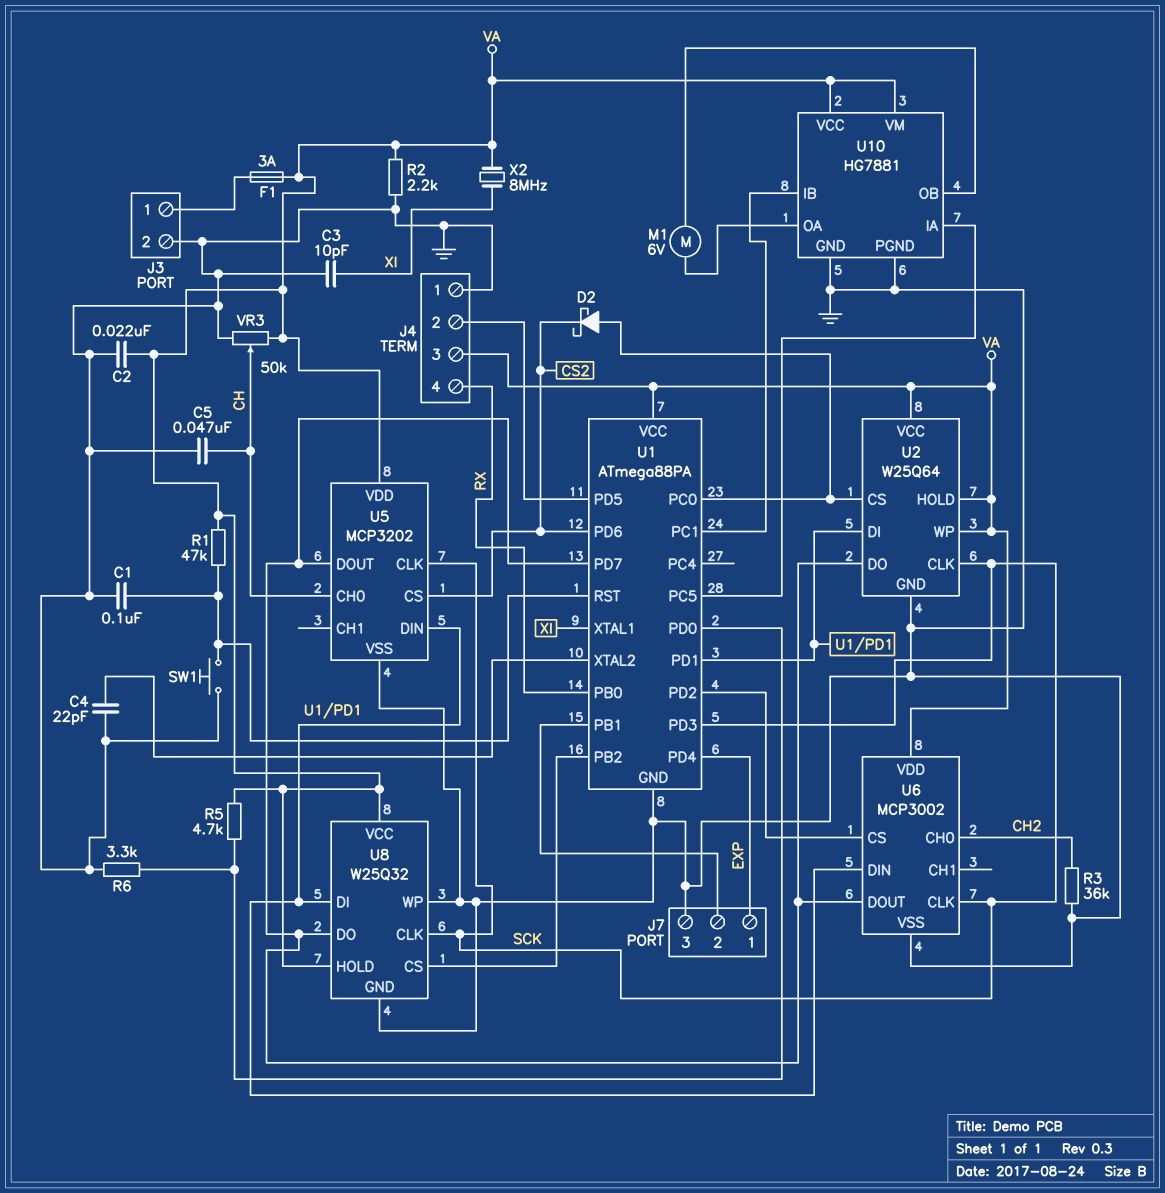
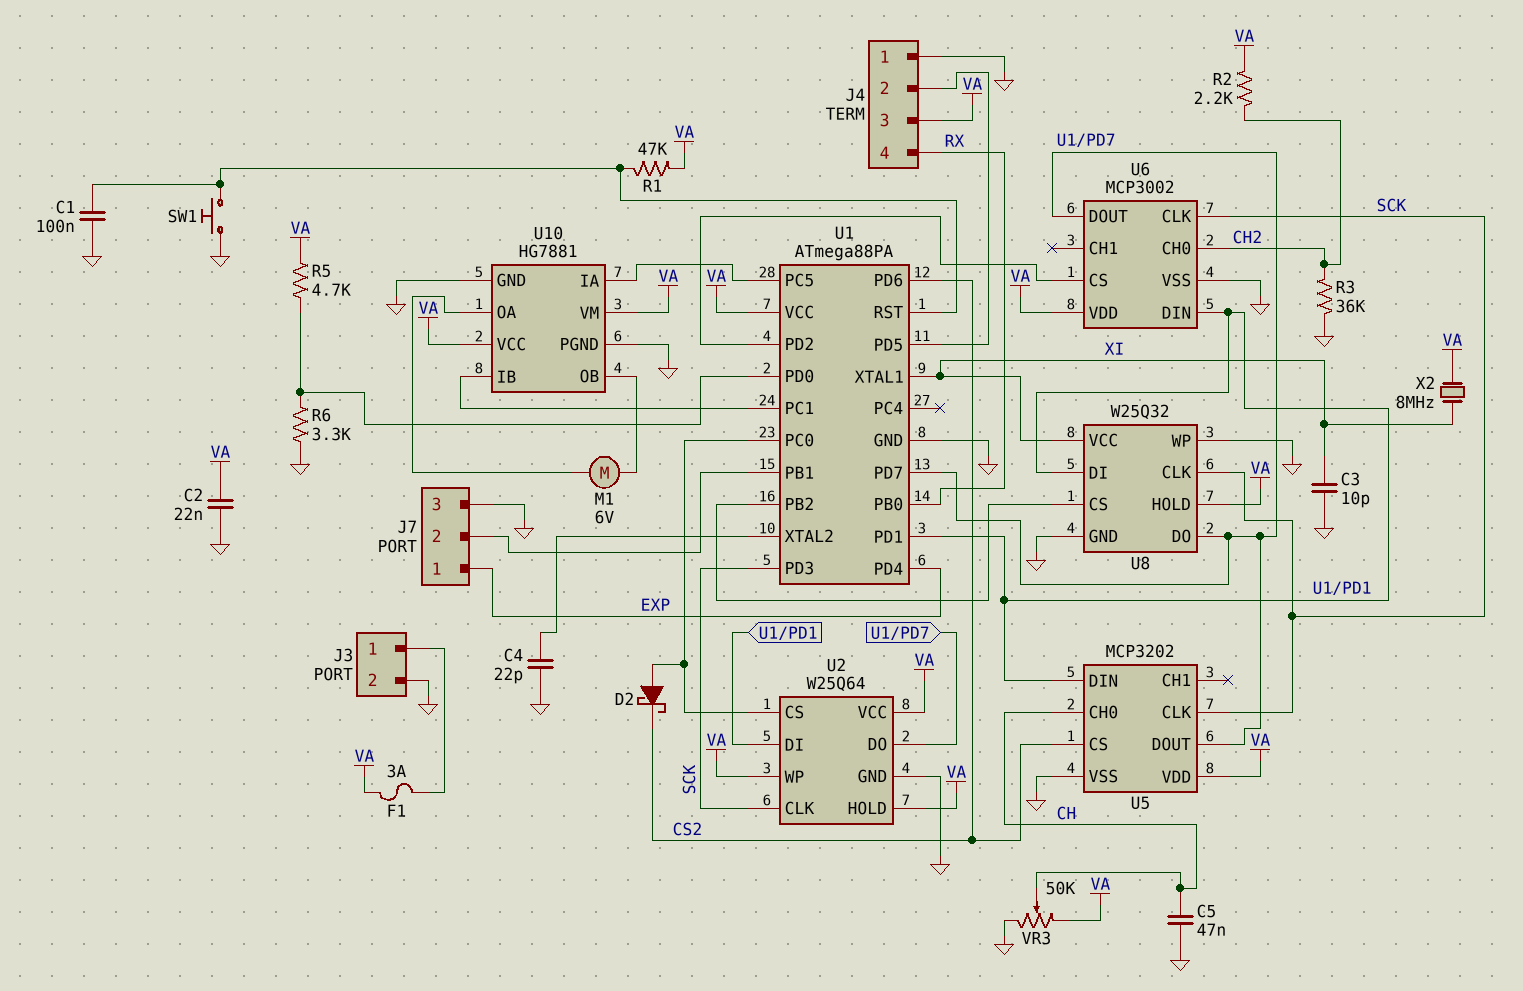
R2: 2.2k (GND, VA) -> 2.2k (CH2, VA)
U8 pin VCC: VA -> XI

